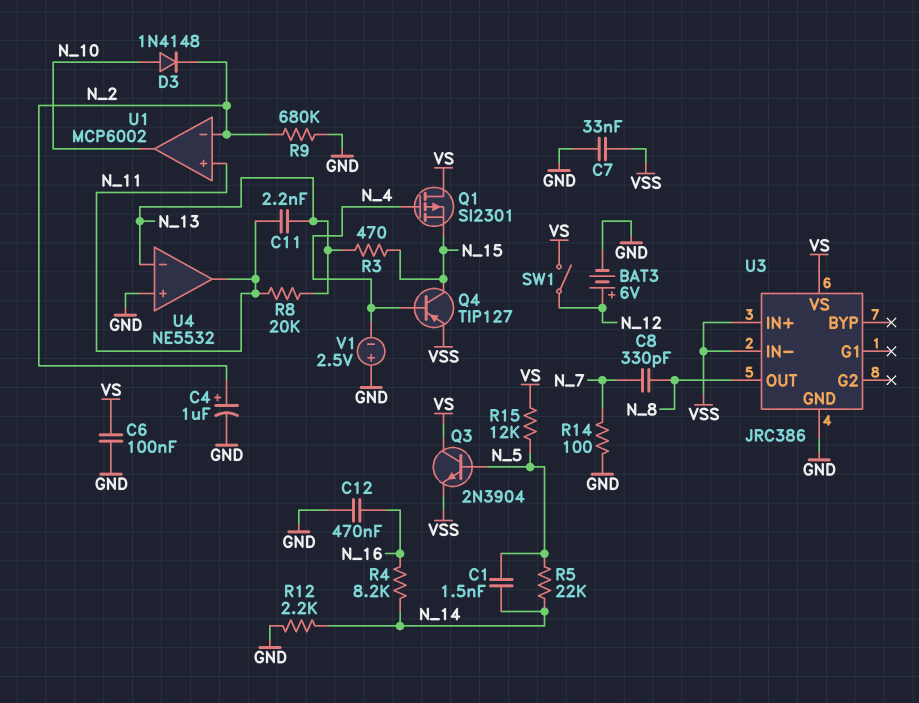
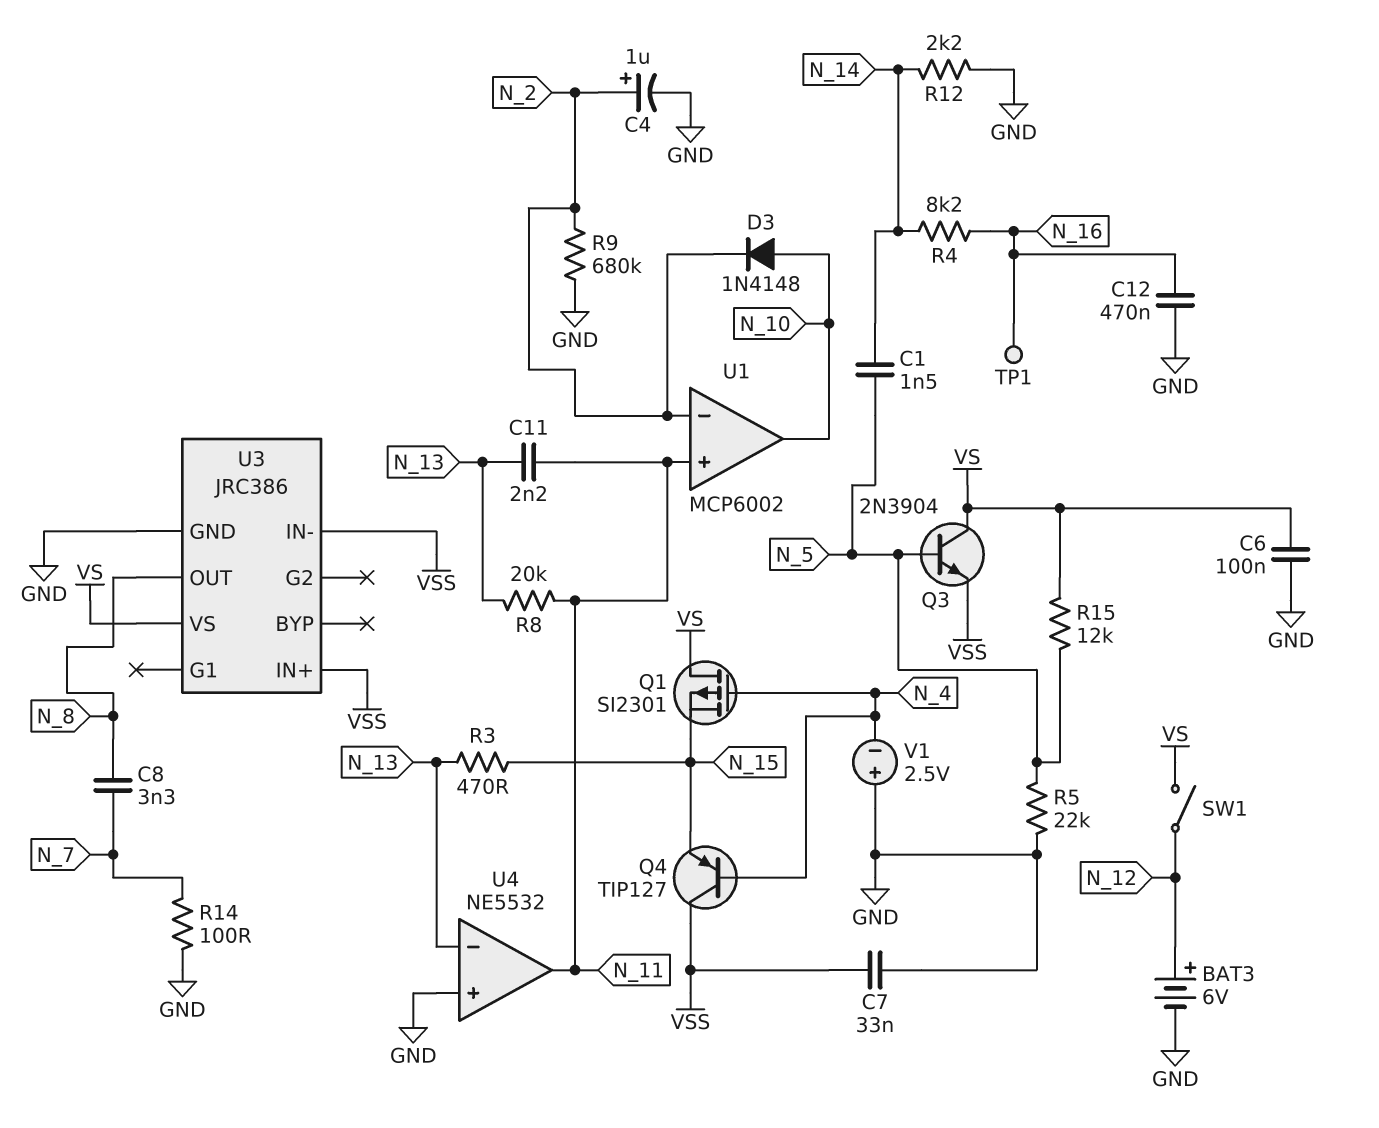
C8: 330pF (N_7, N_8) -> 3.3nF (N_7, N_8)
Q4: PNP TIP127 (B N_4, C N_15, E VSS) -> PNP TIP127 (B N_4, C VSS, E N_15)
R5: 22k (N_5, N_14) -> 22k (GND, N_5)
TP1: none -> test point (N_16)

